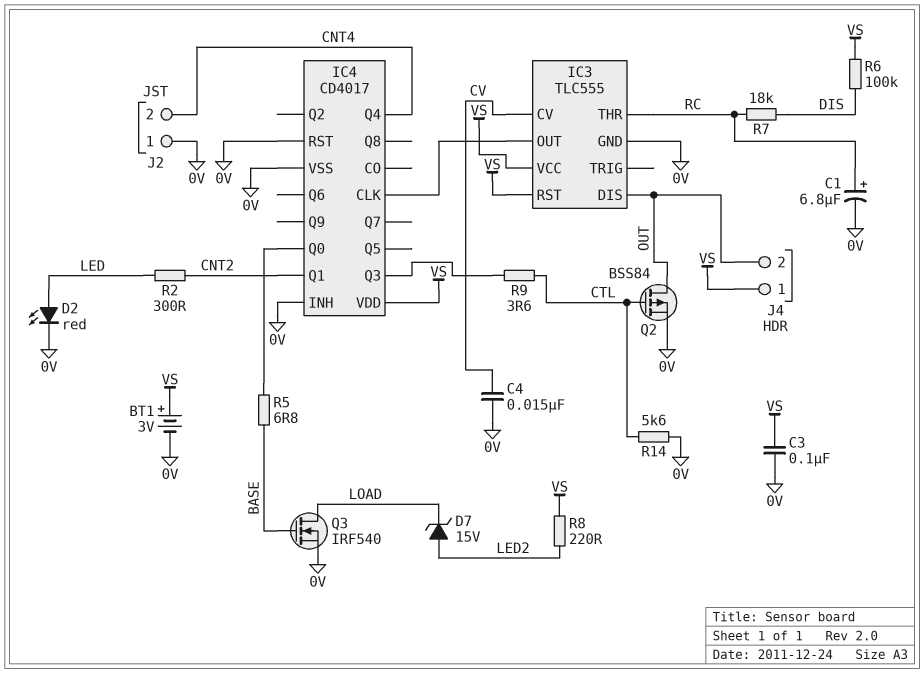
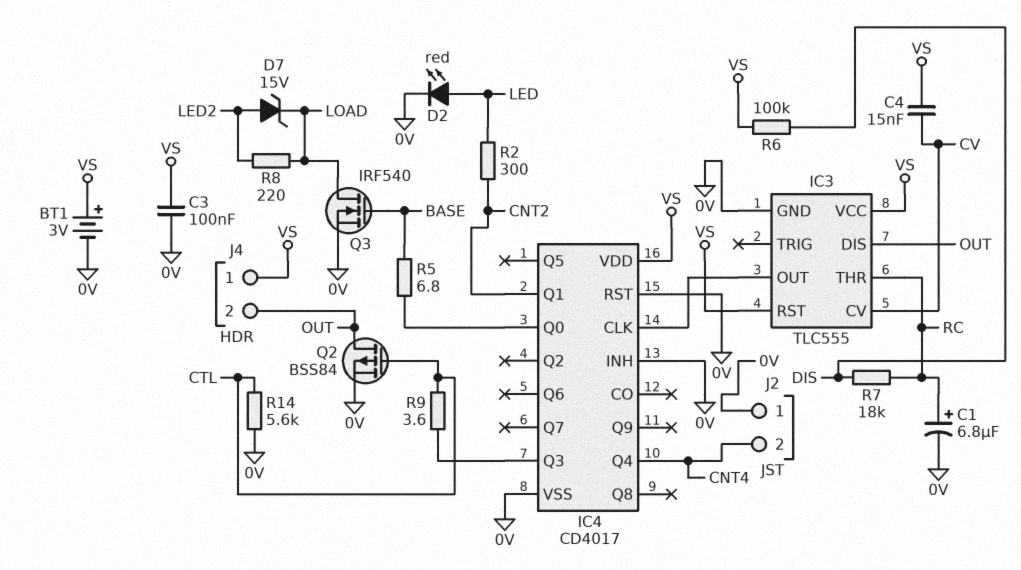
C4: 15nF (0V, CV) -> 15nF (CV, VS)
R8: 220 (LED2, VS) -> 220 (LED2, LOAD)

